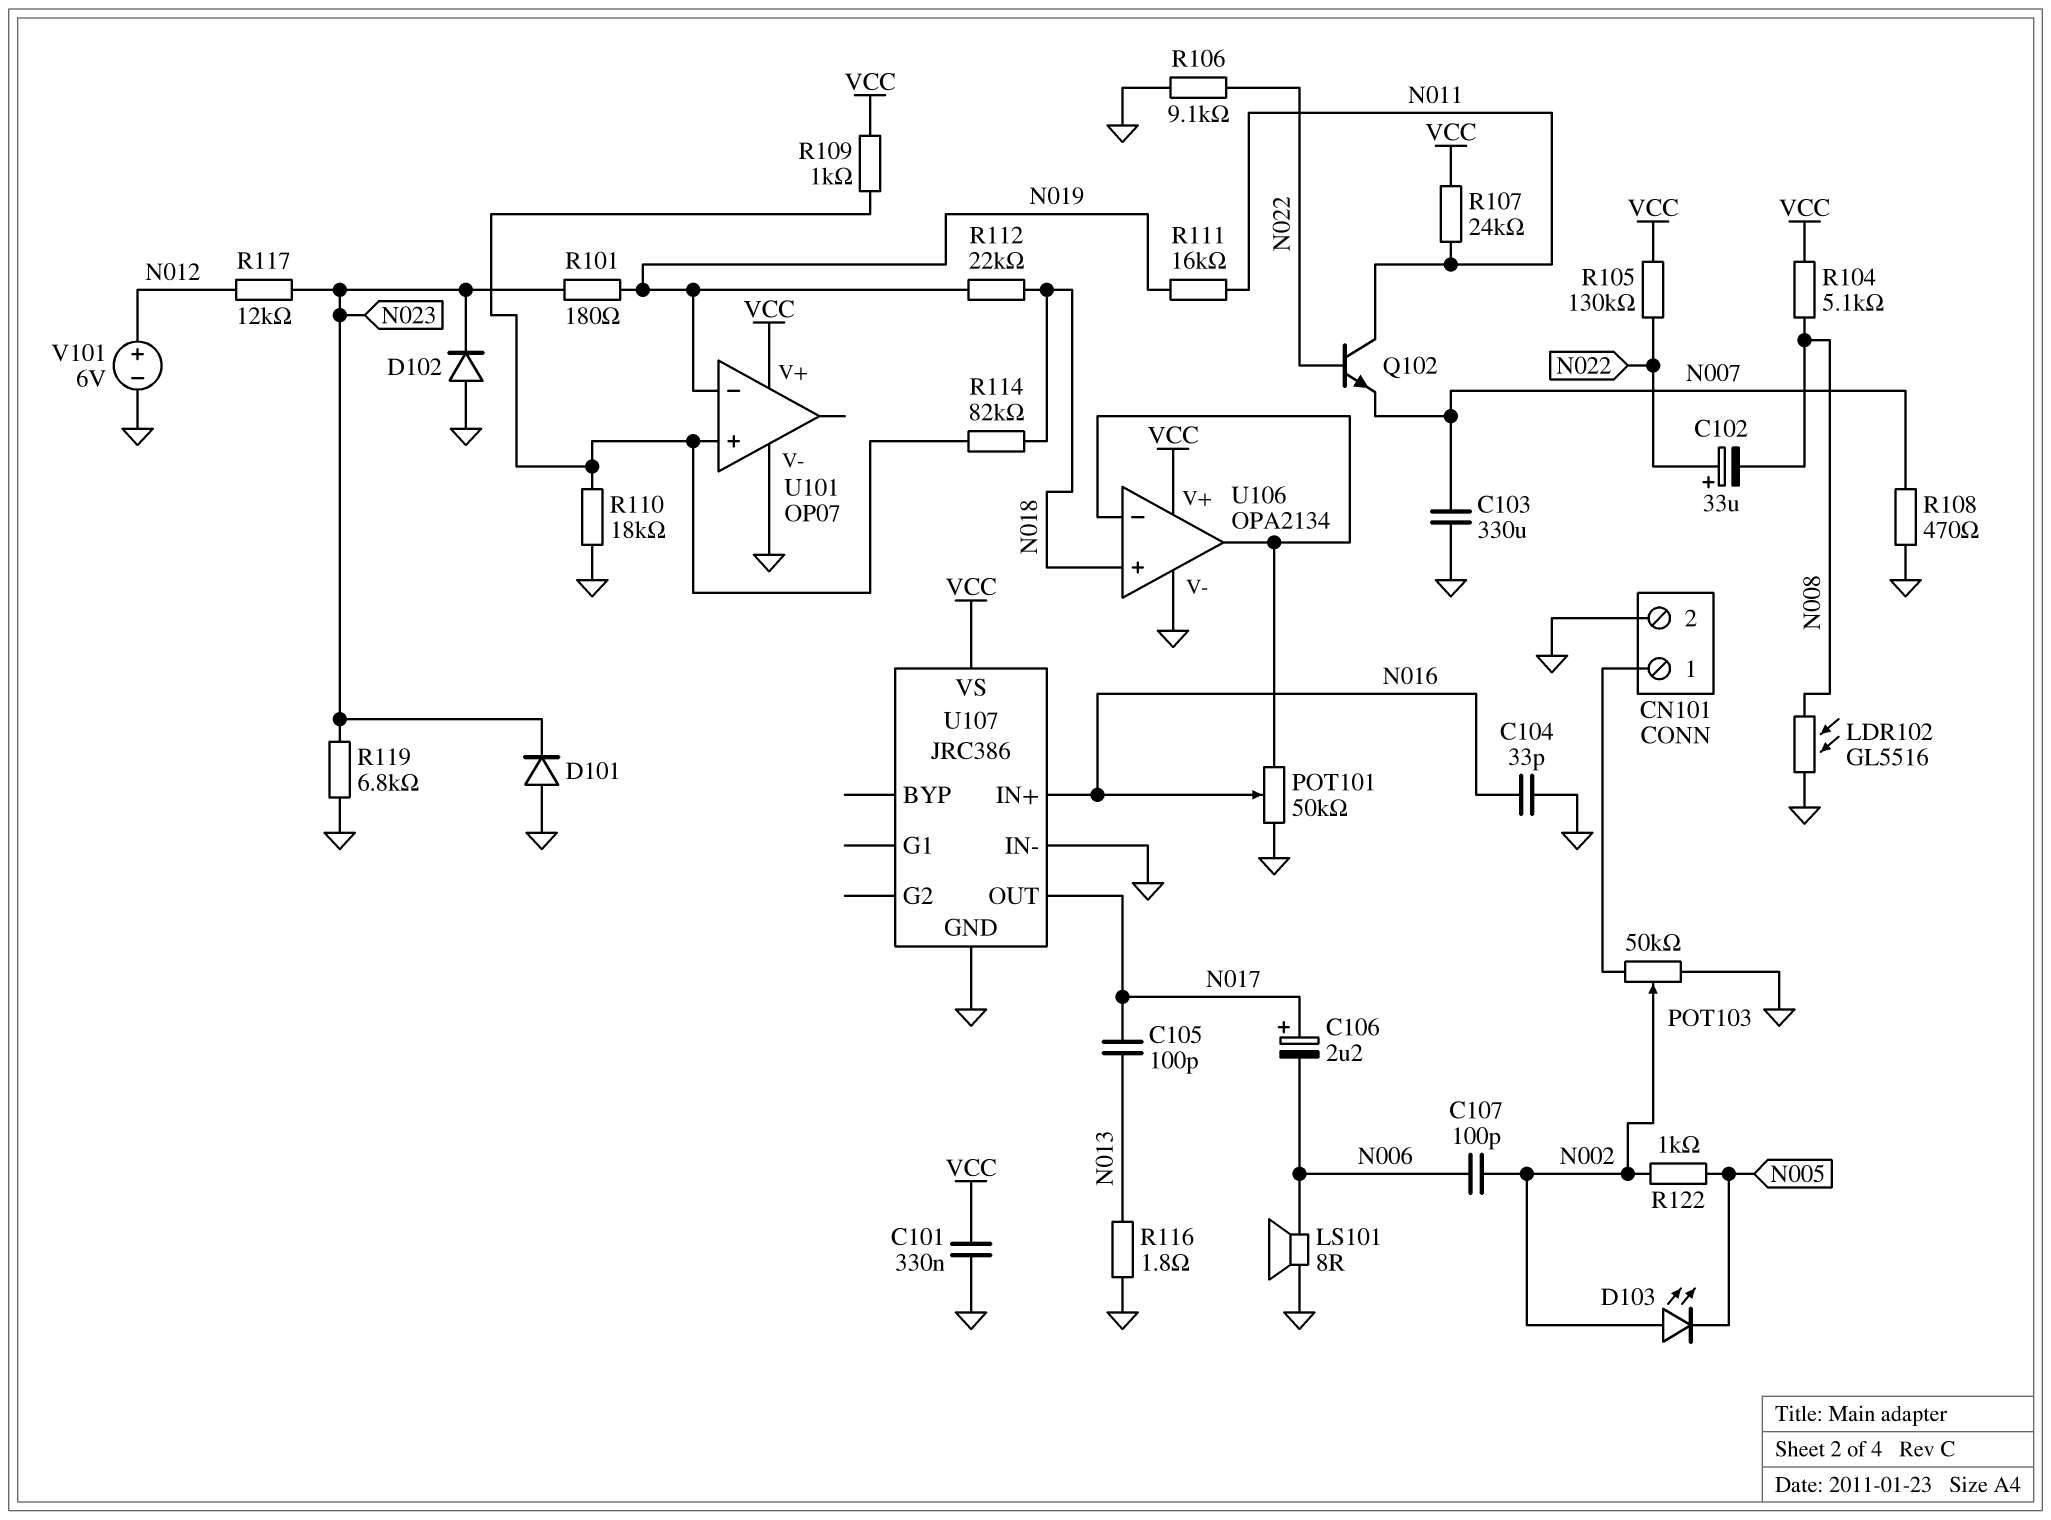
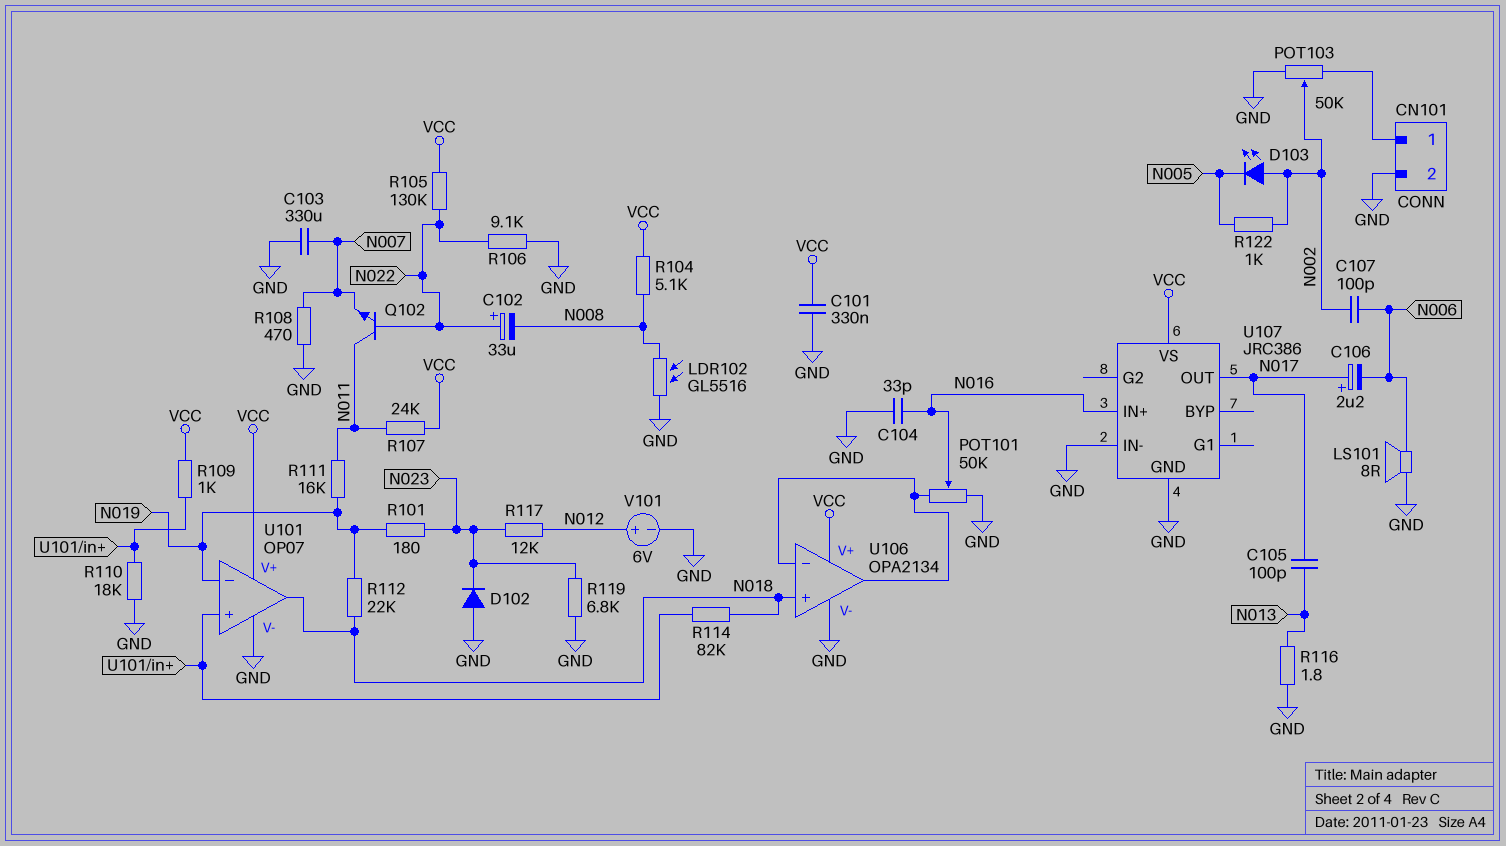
D101: diode (A GND, K N023) -> none
U101 pin out: none -> N018

